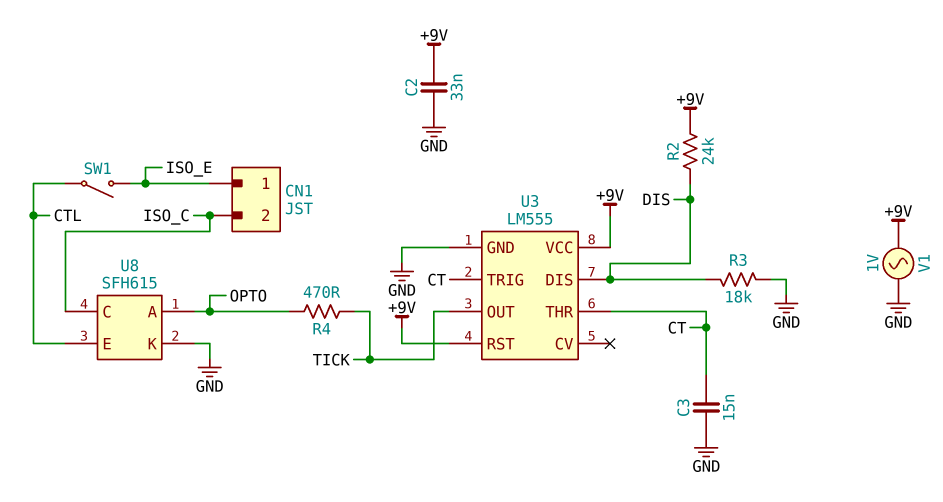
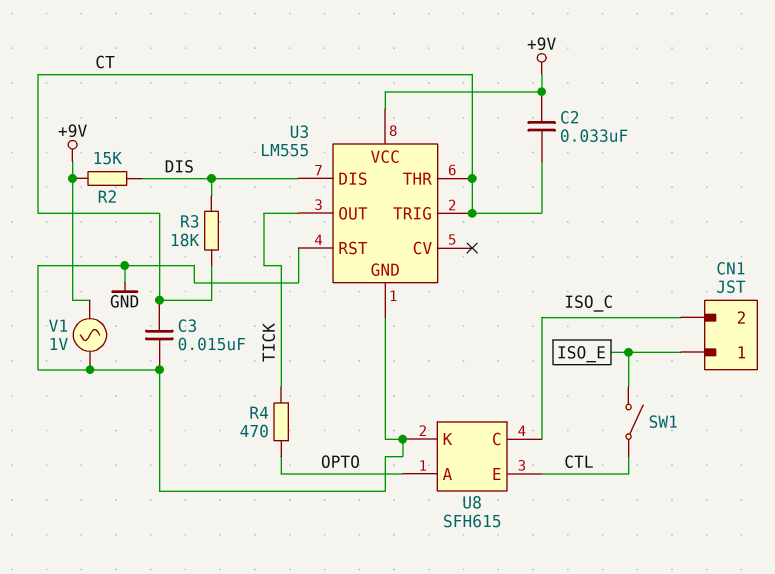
C2: 33nF (+9V, GND) -> 33nF (+9V, CT)
R2: 24k (+9V, DIS) -> 15k (+9V, DIS)
R3: 18k (DIS, GND) -> 18k (CT, DIS)
U3 pin RST: +9V -> GND

